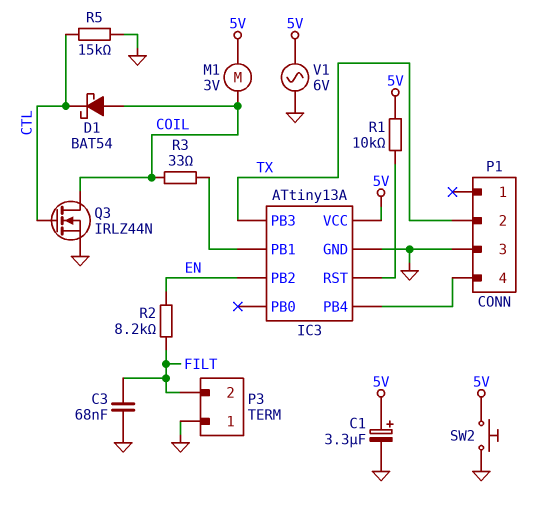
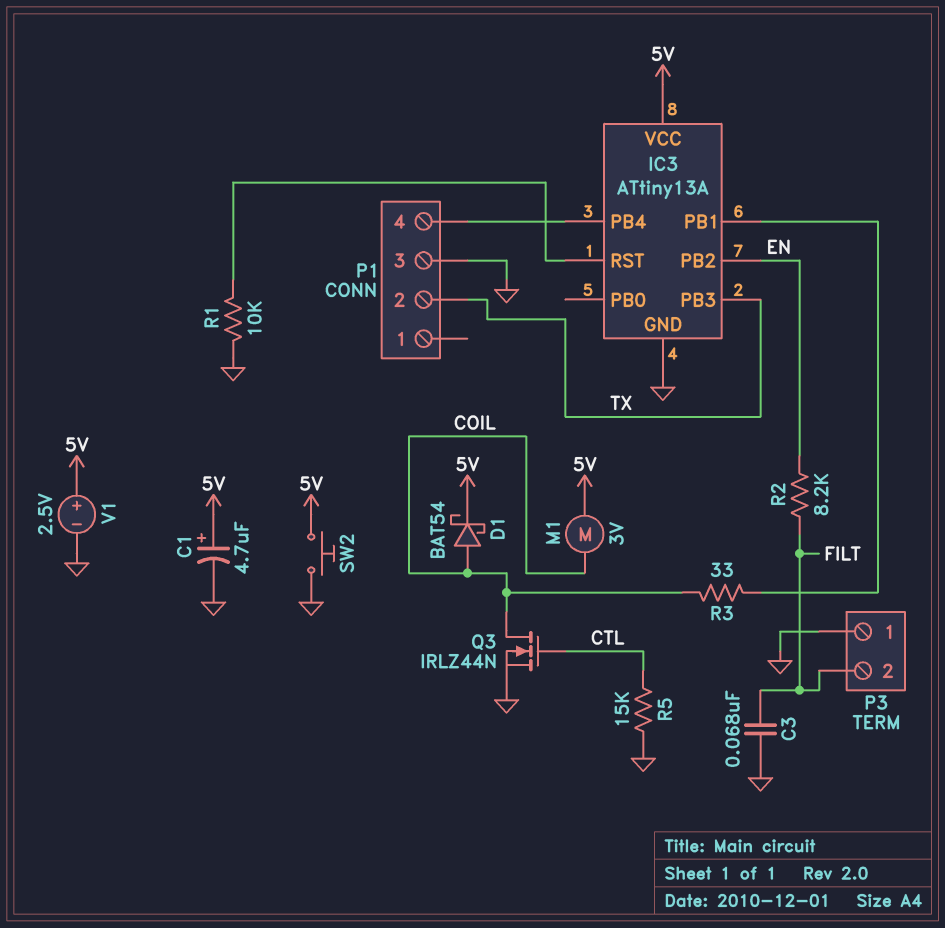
C1: 3.3uF (plus 5V, minus GND) -> 4.7uF (plus 5V, minus GND)
D1: schottky BAT54 (A COIL, K CTL) -> schottky BAT54 (A COIL, K 5V)
R1: 10k (5V, IC3/RST) -> 10k (GND, IC3/RST)
V1: AC 6V (5V, GND) -> 2.5V (plus 5V, minus GND)

